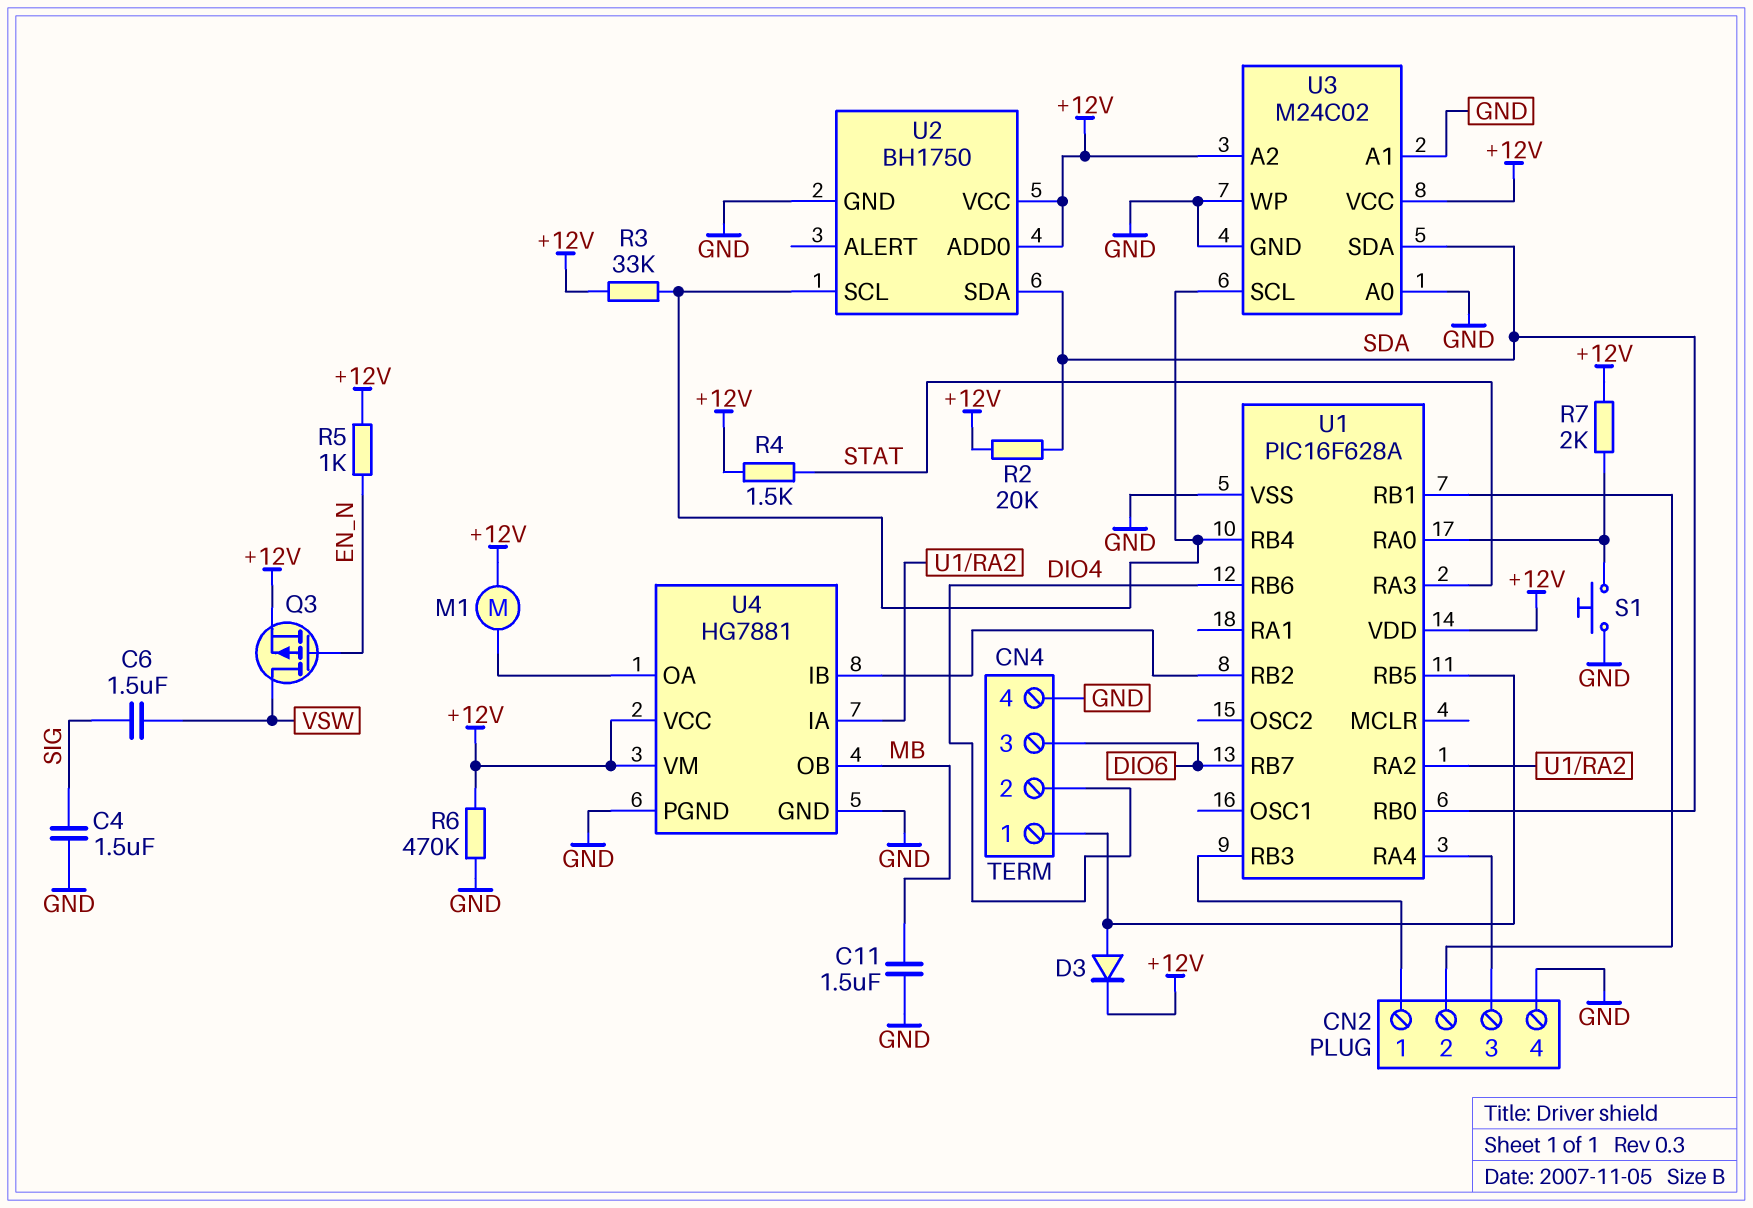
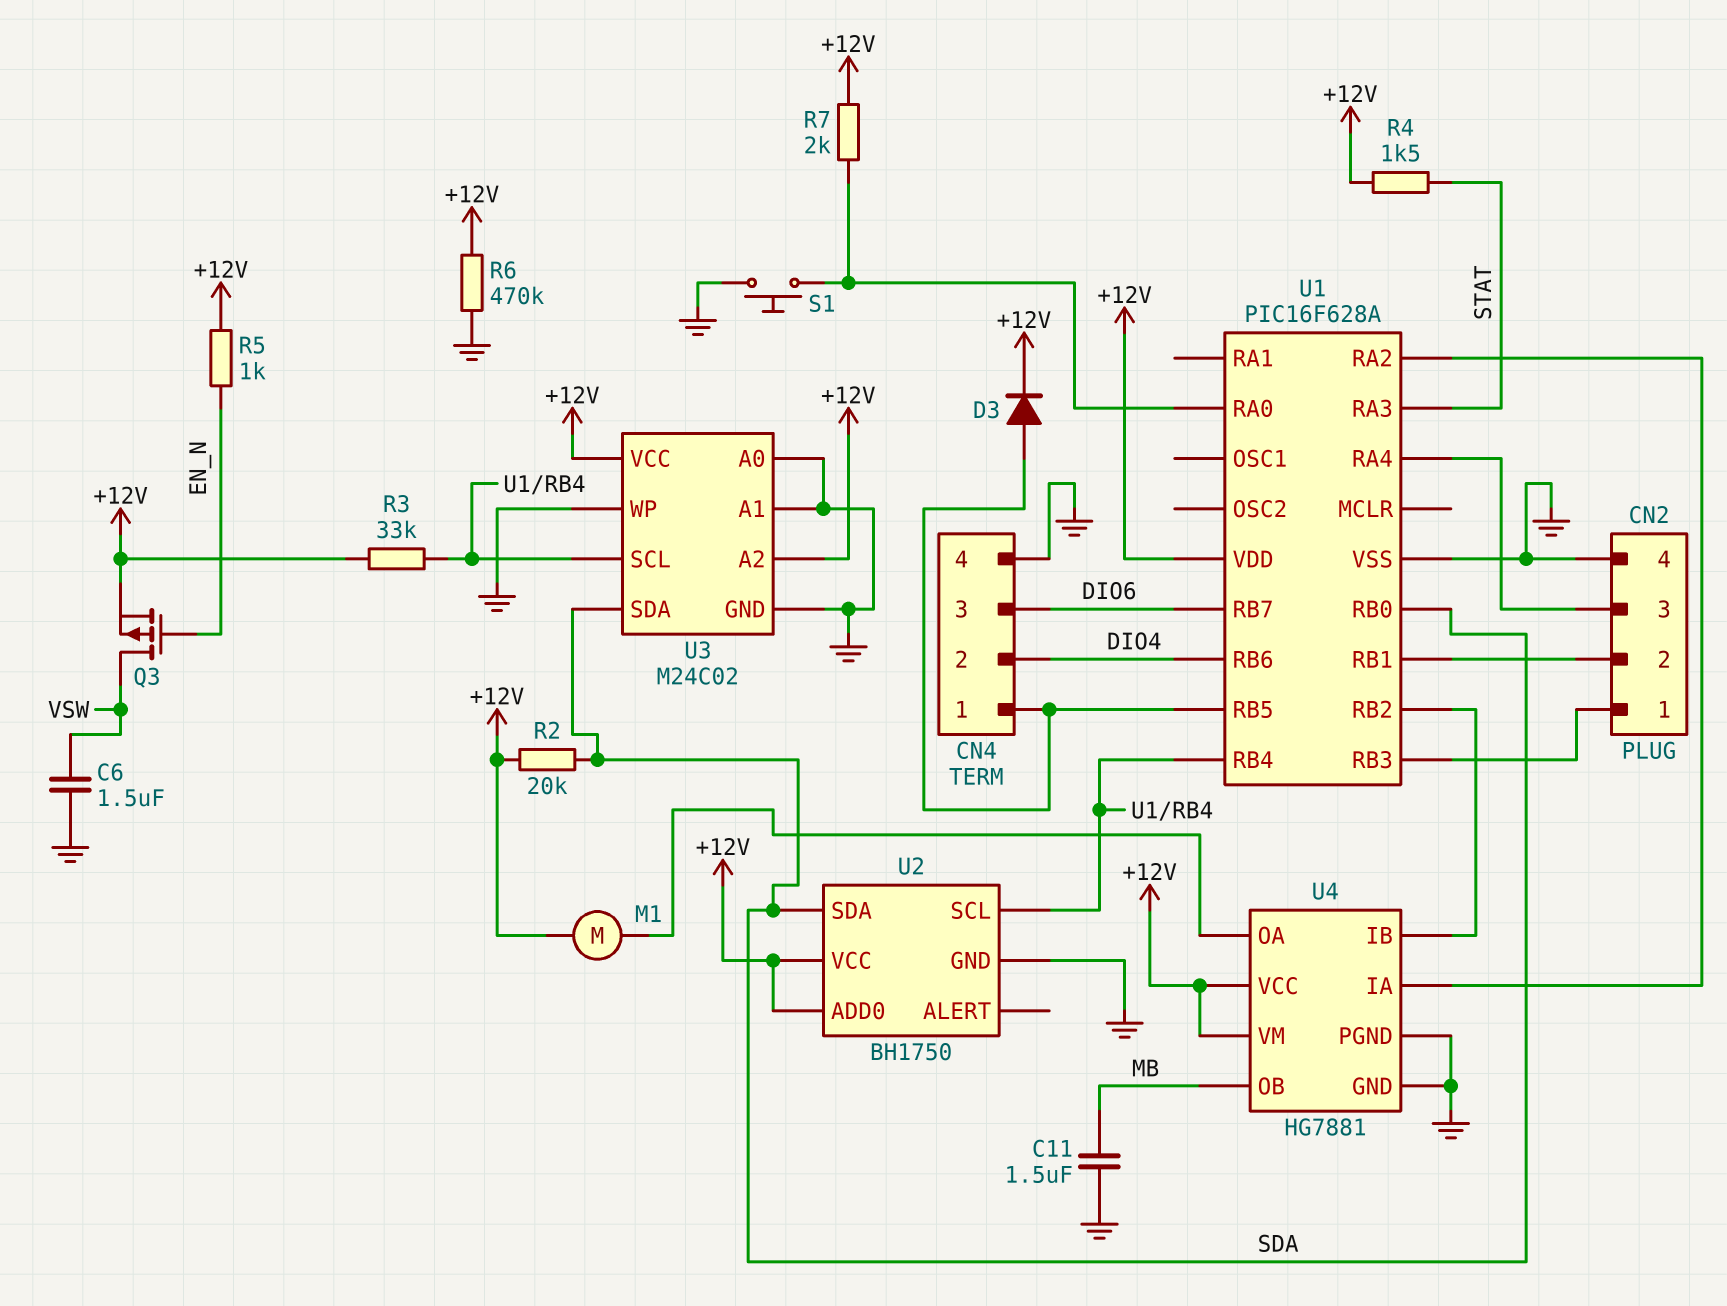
C4: 1.5uF (GND, SIG) -> none
C6: 1.5uF (SIG, VSW) -> 1.5uF (GND, VSW)

